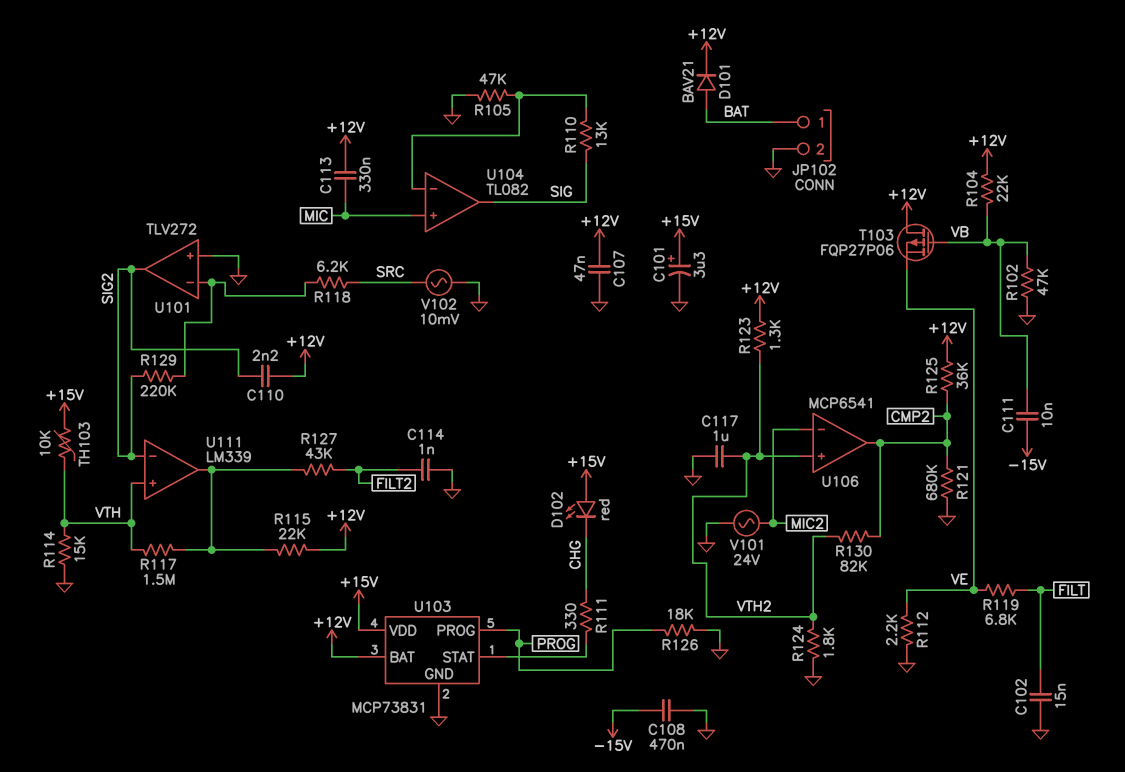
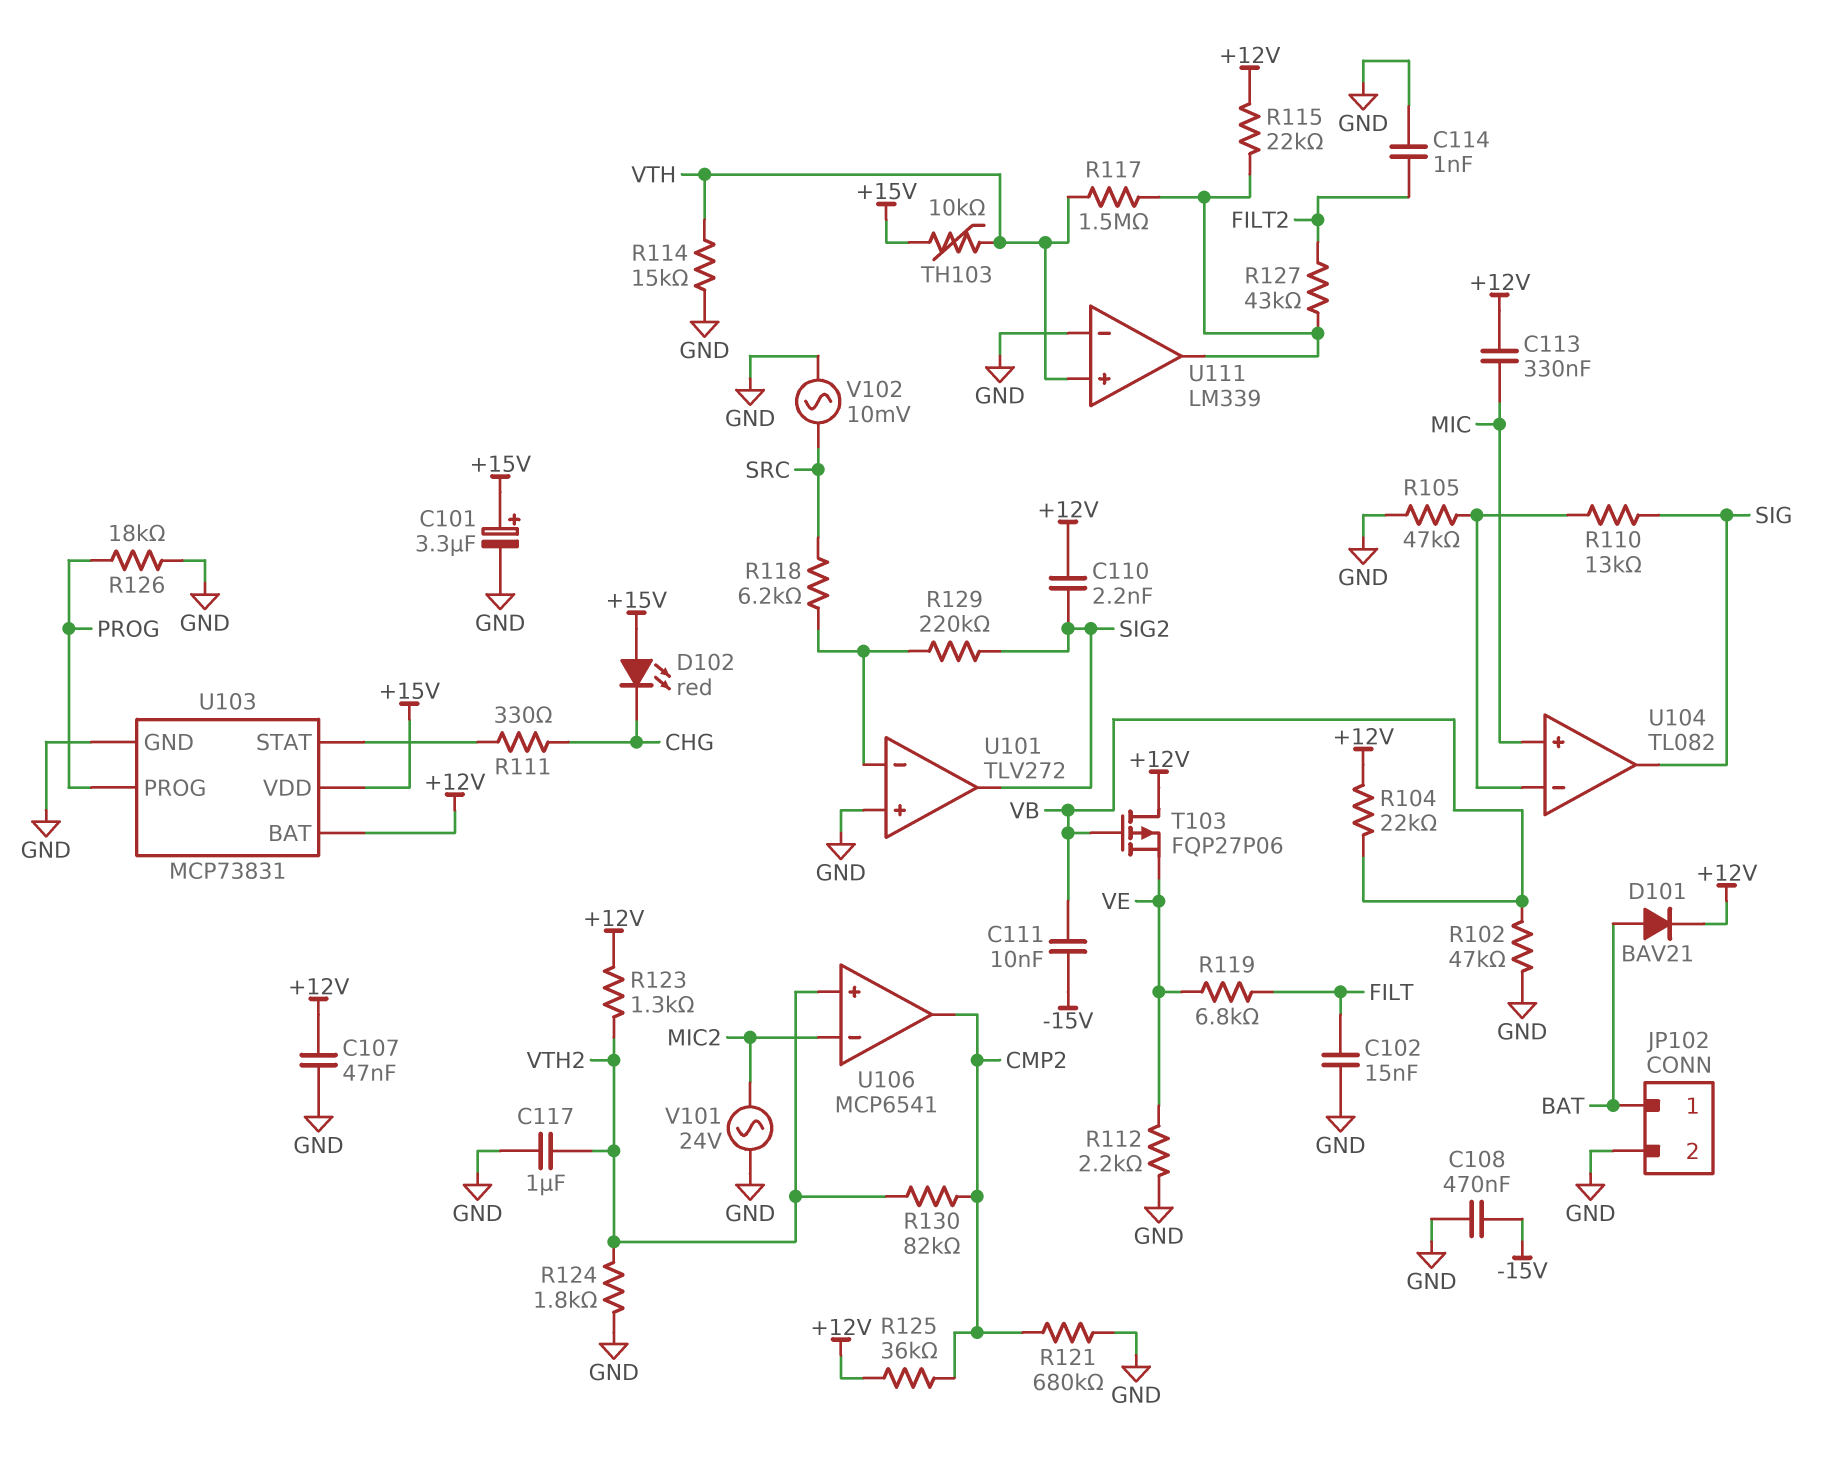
U111 pin in-: SIG2 -> GND

